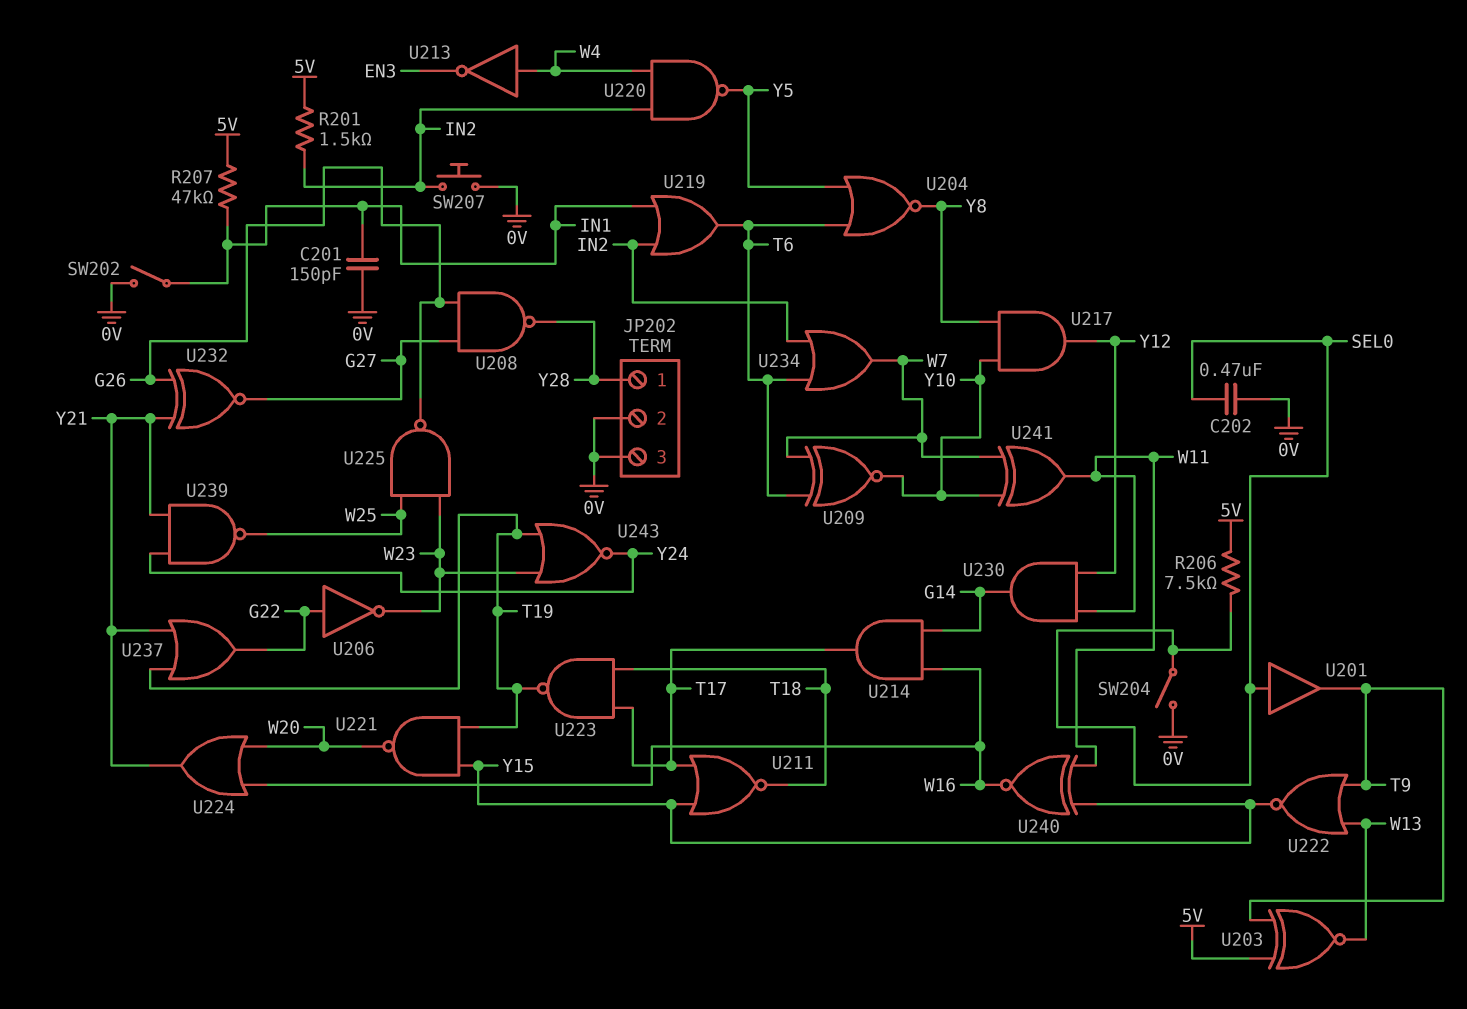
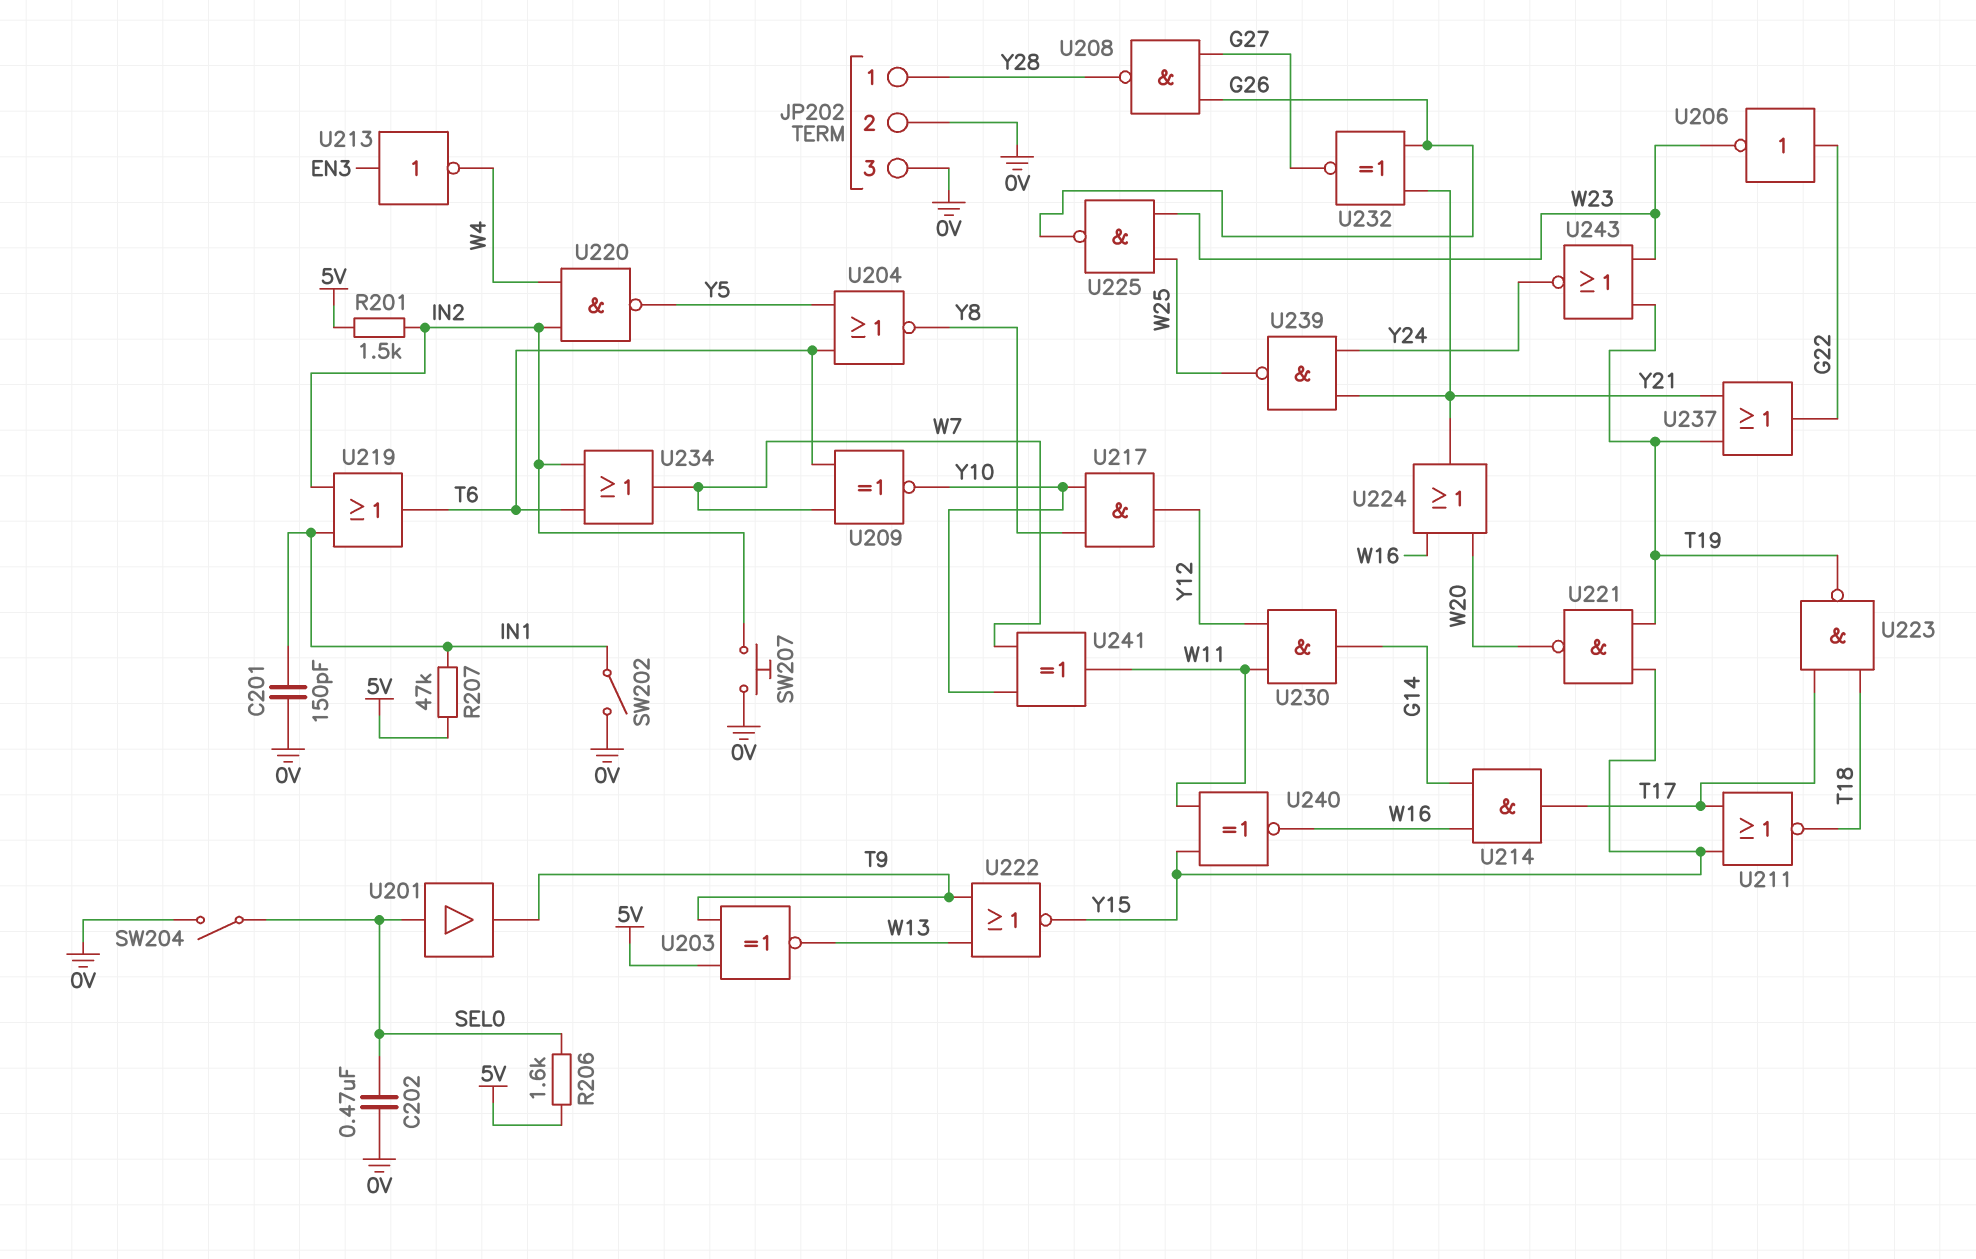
R206: 7.5k (5V, SEL0) -> 1.6k (5V, SEL0)
U213: NOT (in W4, out EN3) -> NOT (in EN3, out W4)

